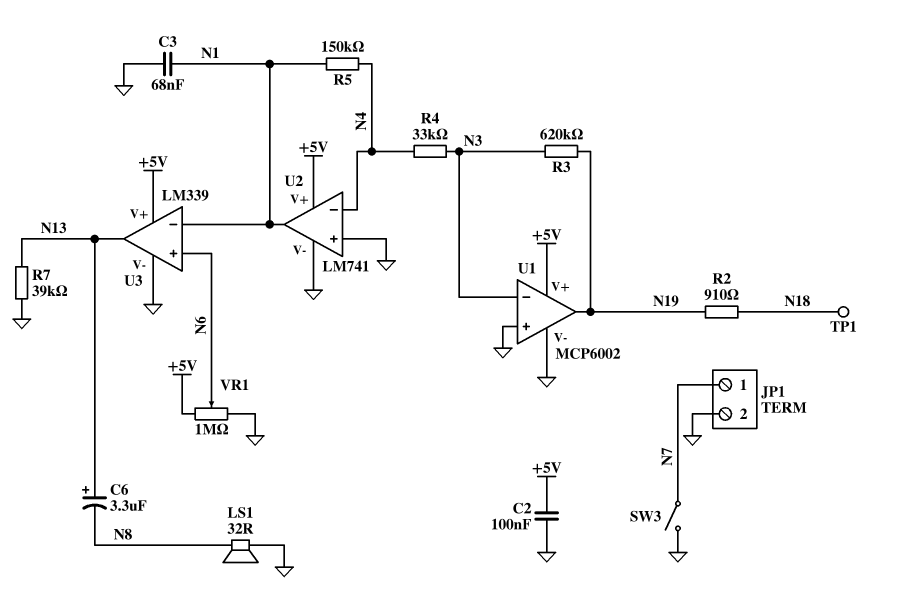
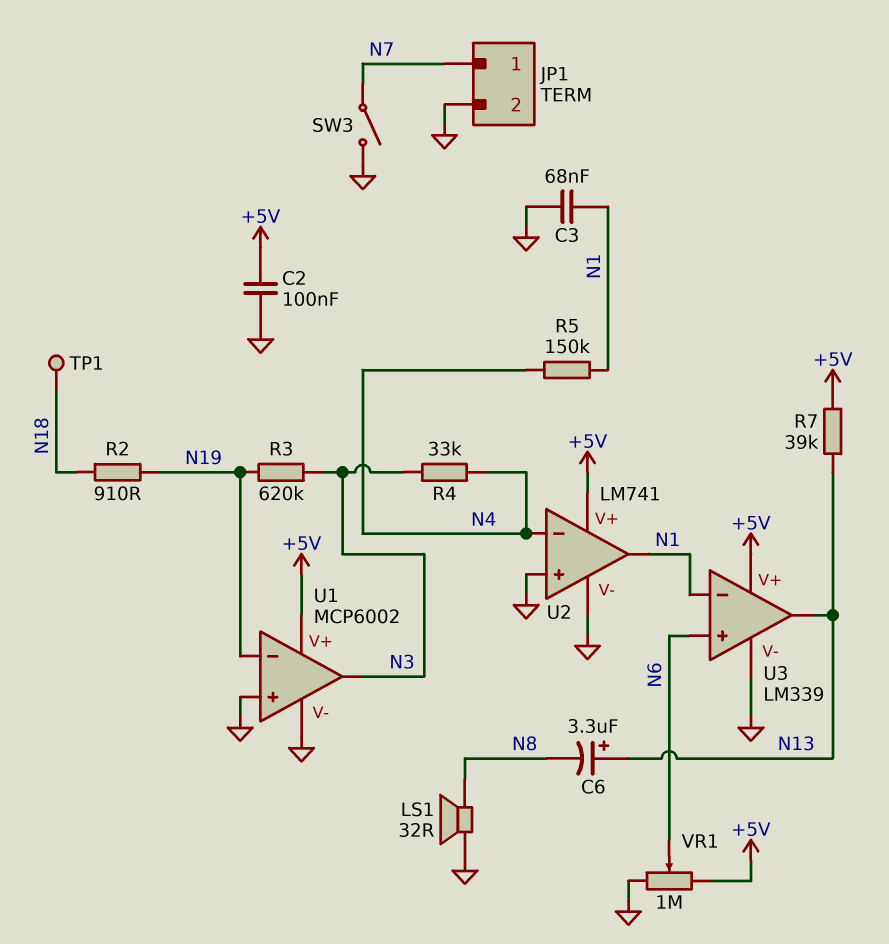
R7: 39k (GND, N13) -> 39k (+5V, N13)
U1 pin in-: N3 -> N19
U1 pin out: N19 -> N3

